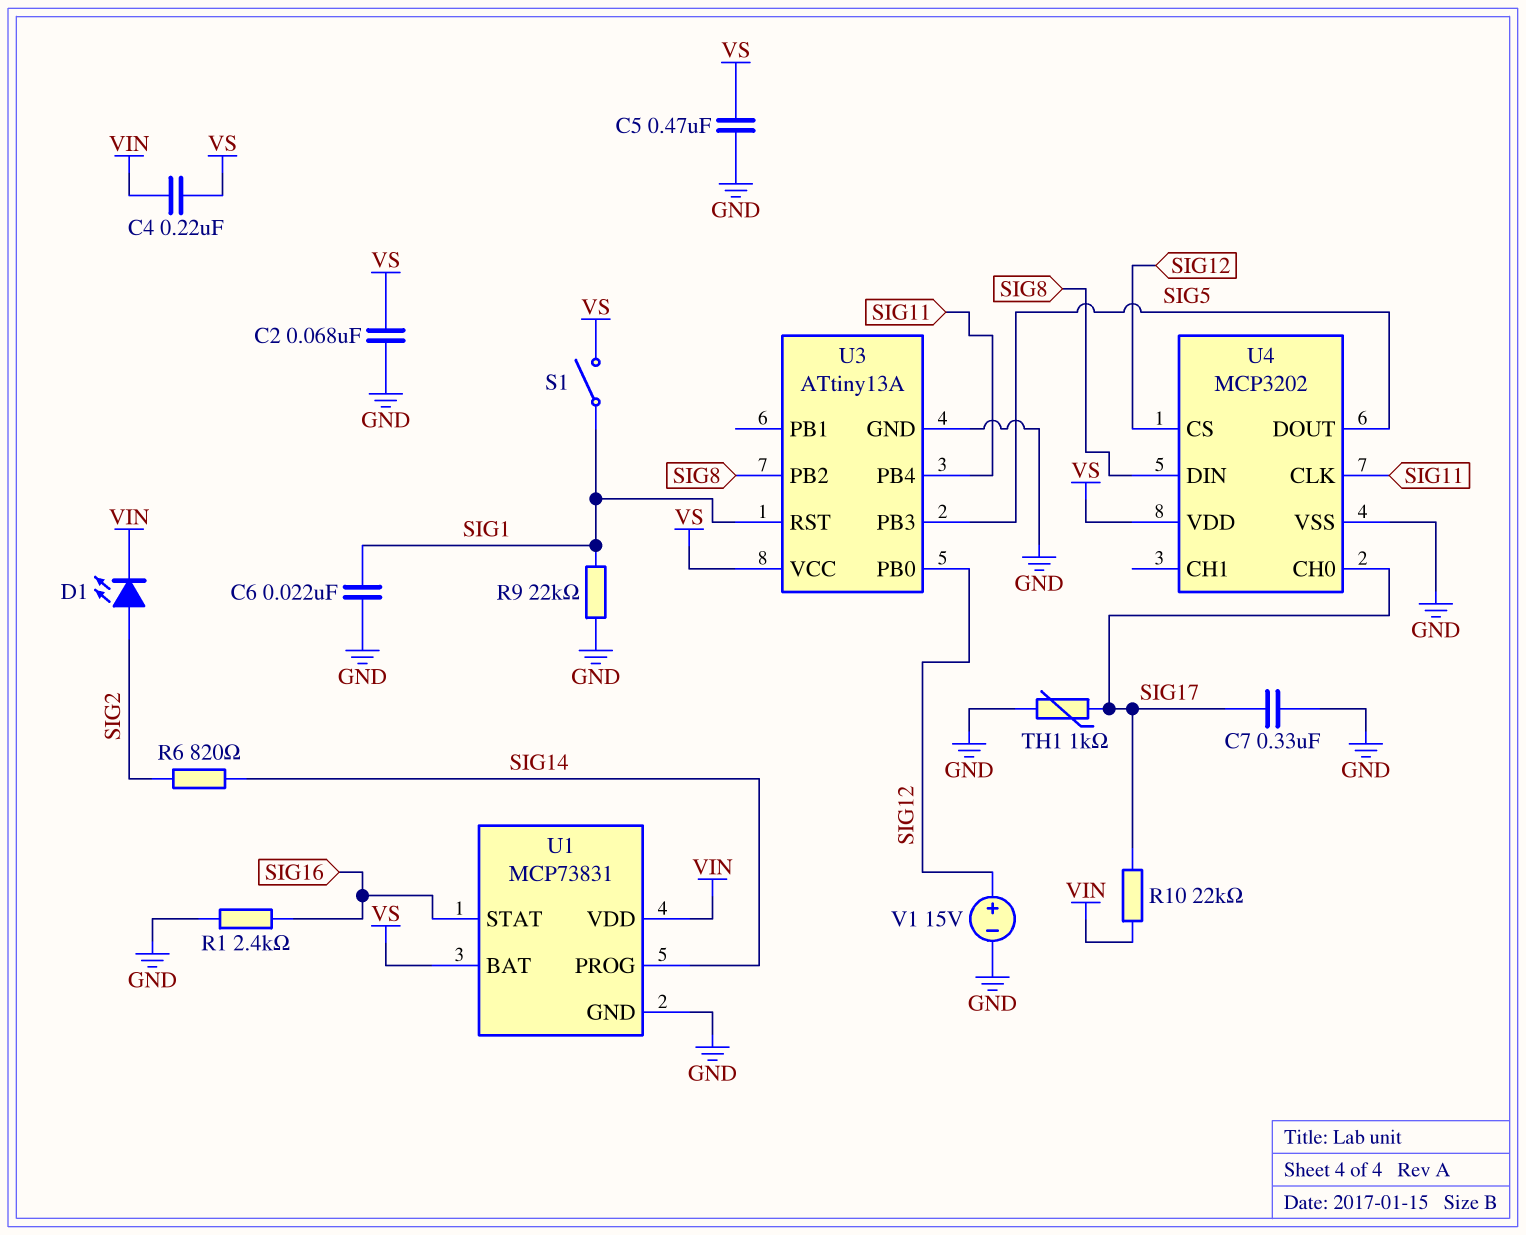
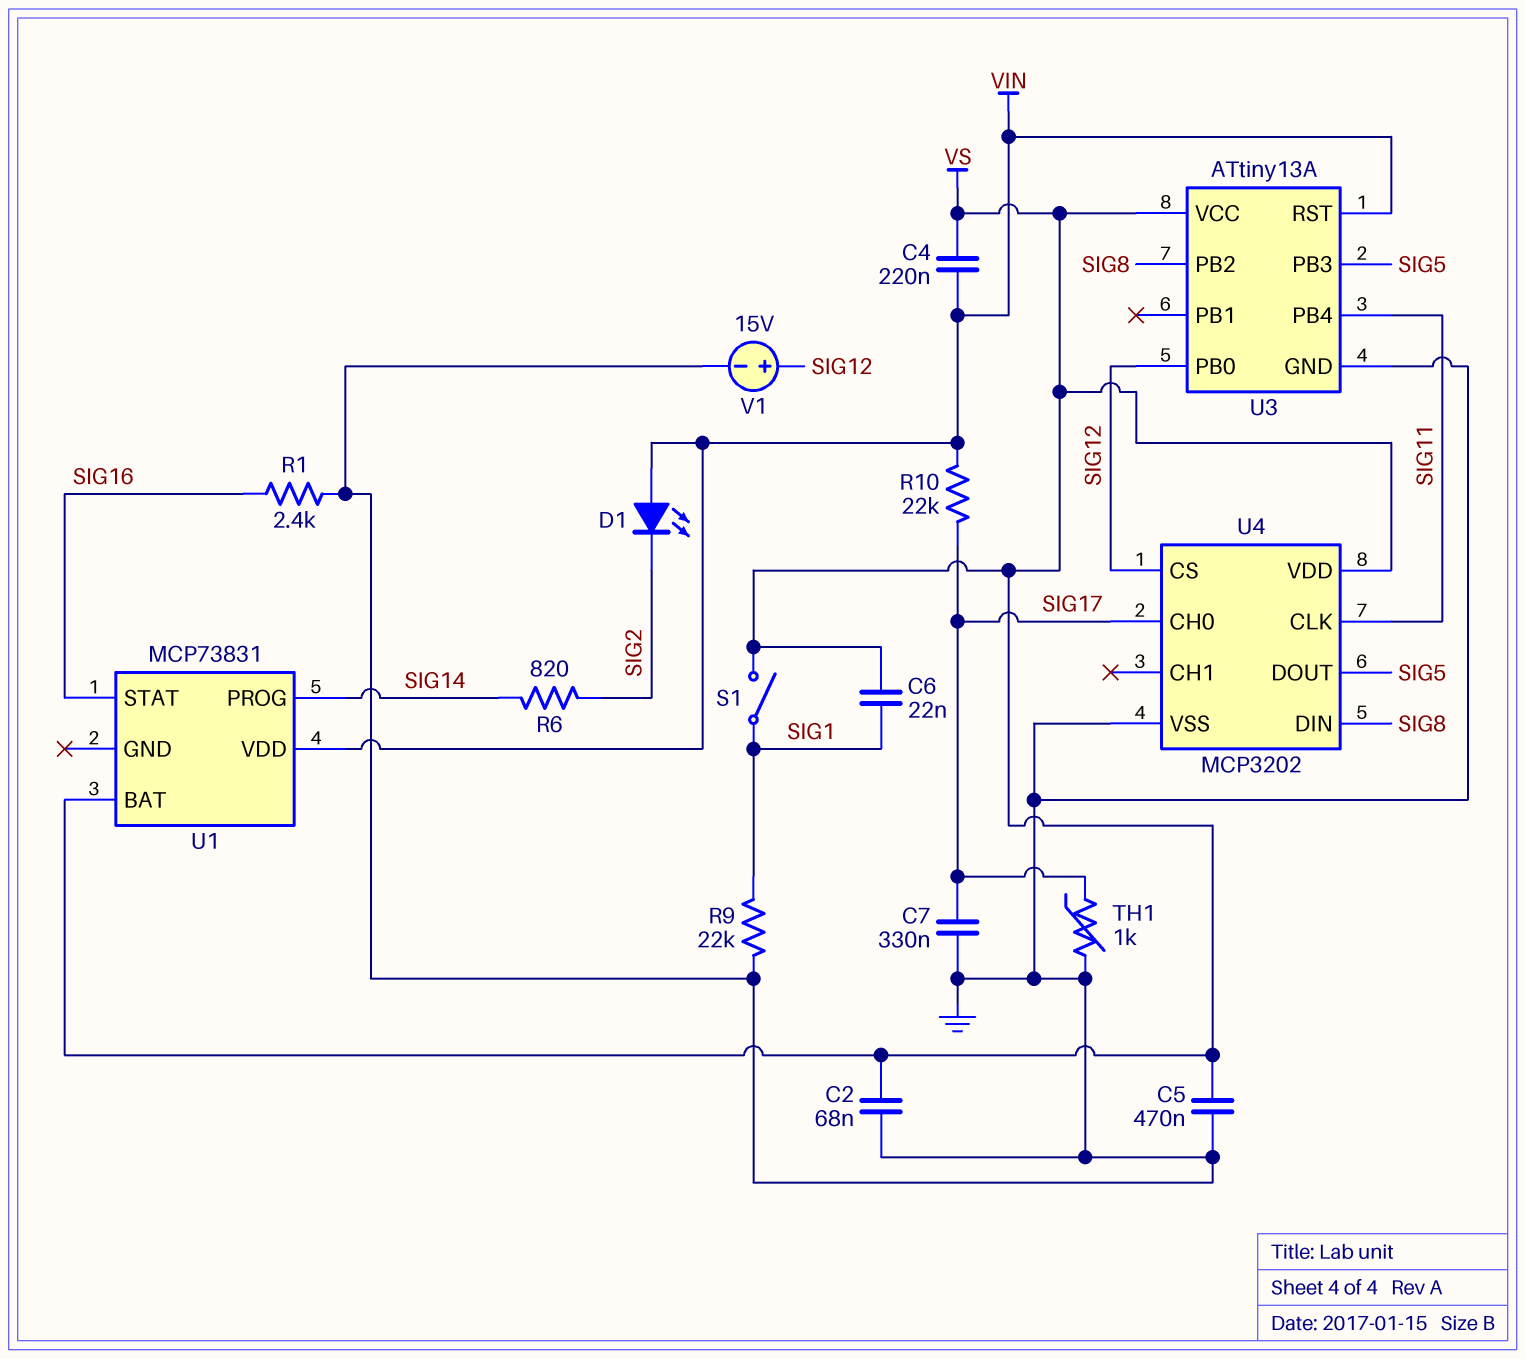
C6: 22nF (GND, SIG1) -> 22nF (SIG1, VS)
D1: LED (A SIG2, K VIN) -> LED (A VIN, K SIG2)
U1 pin GND: GND -> none
U3 pin RST: SIG1 -> VIN

